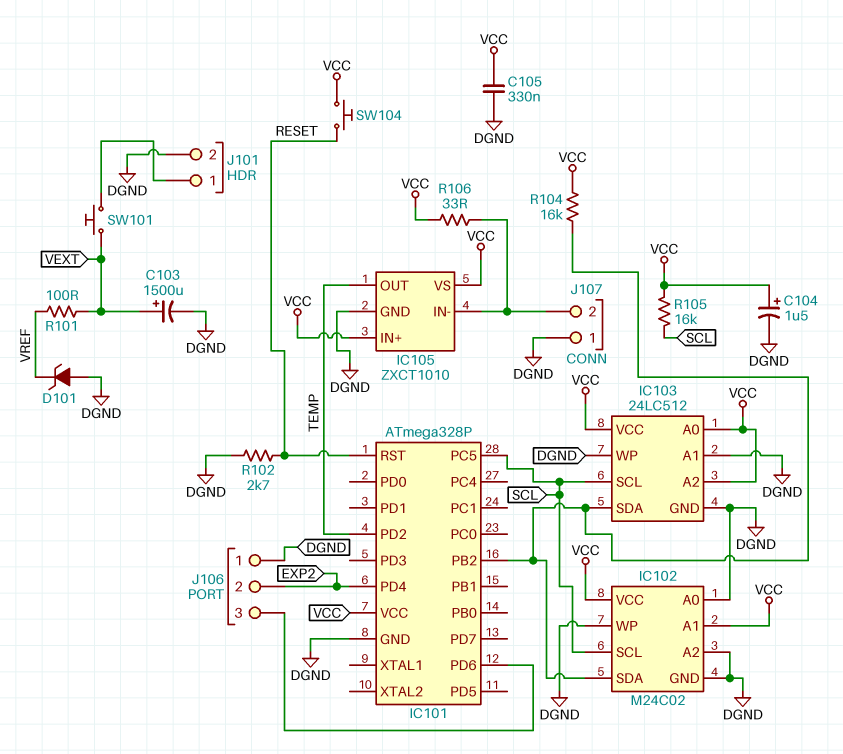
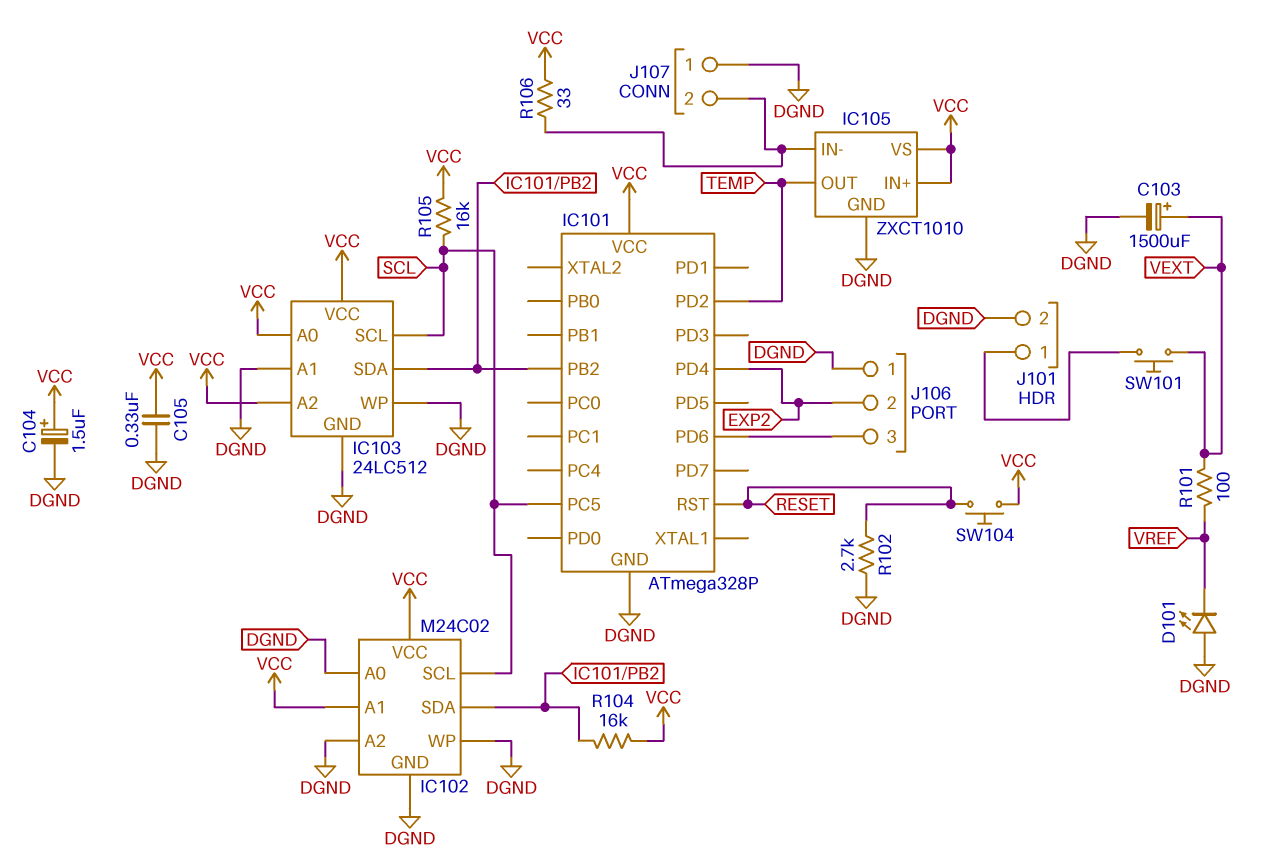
D101: zener (A DGND, K VREF) -> LED (A DGND, K VREF)

